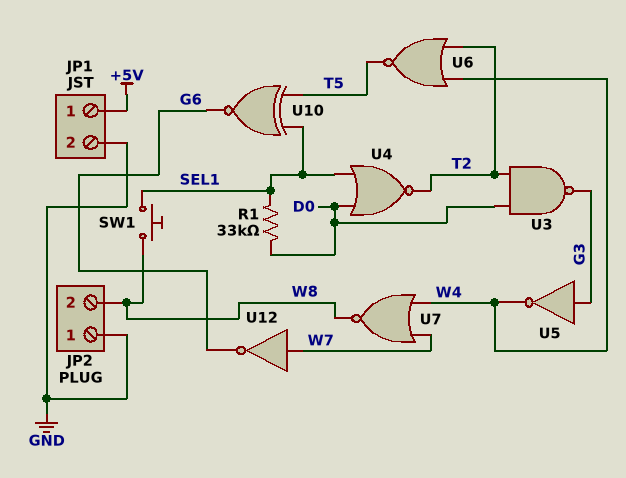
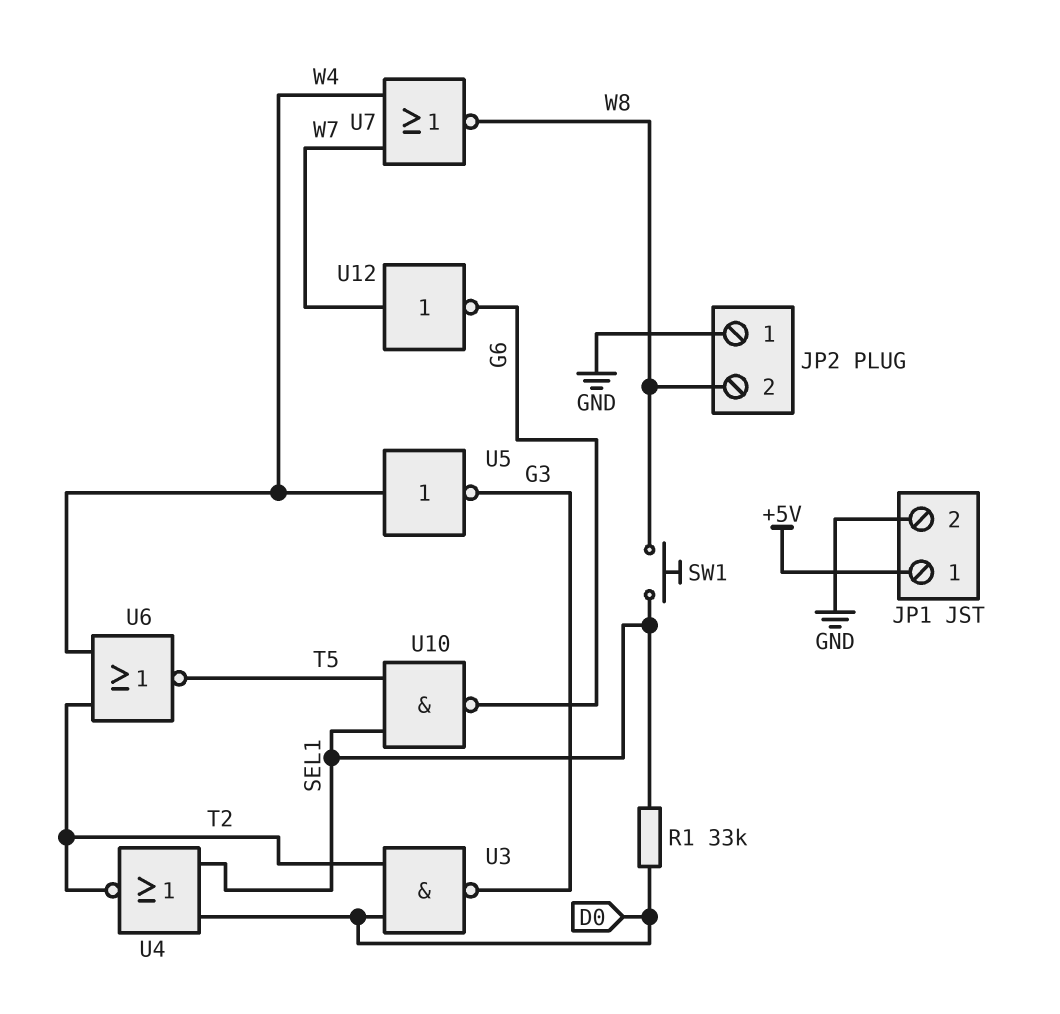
U5: NOT (in G3, out W4) -> NOT (in W4, out G3)
U10: XNOR (in SEL1, in T5, out G6) -> NAND (in SEL1, in T5, out G6)

